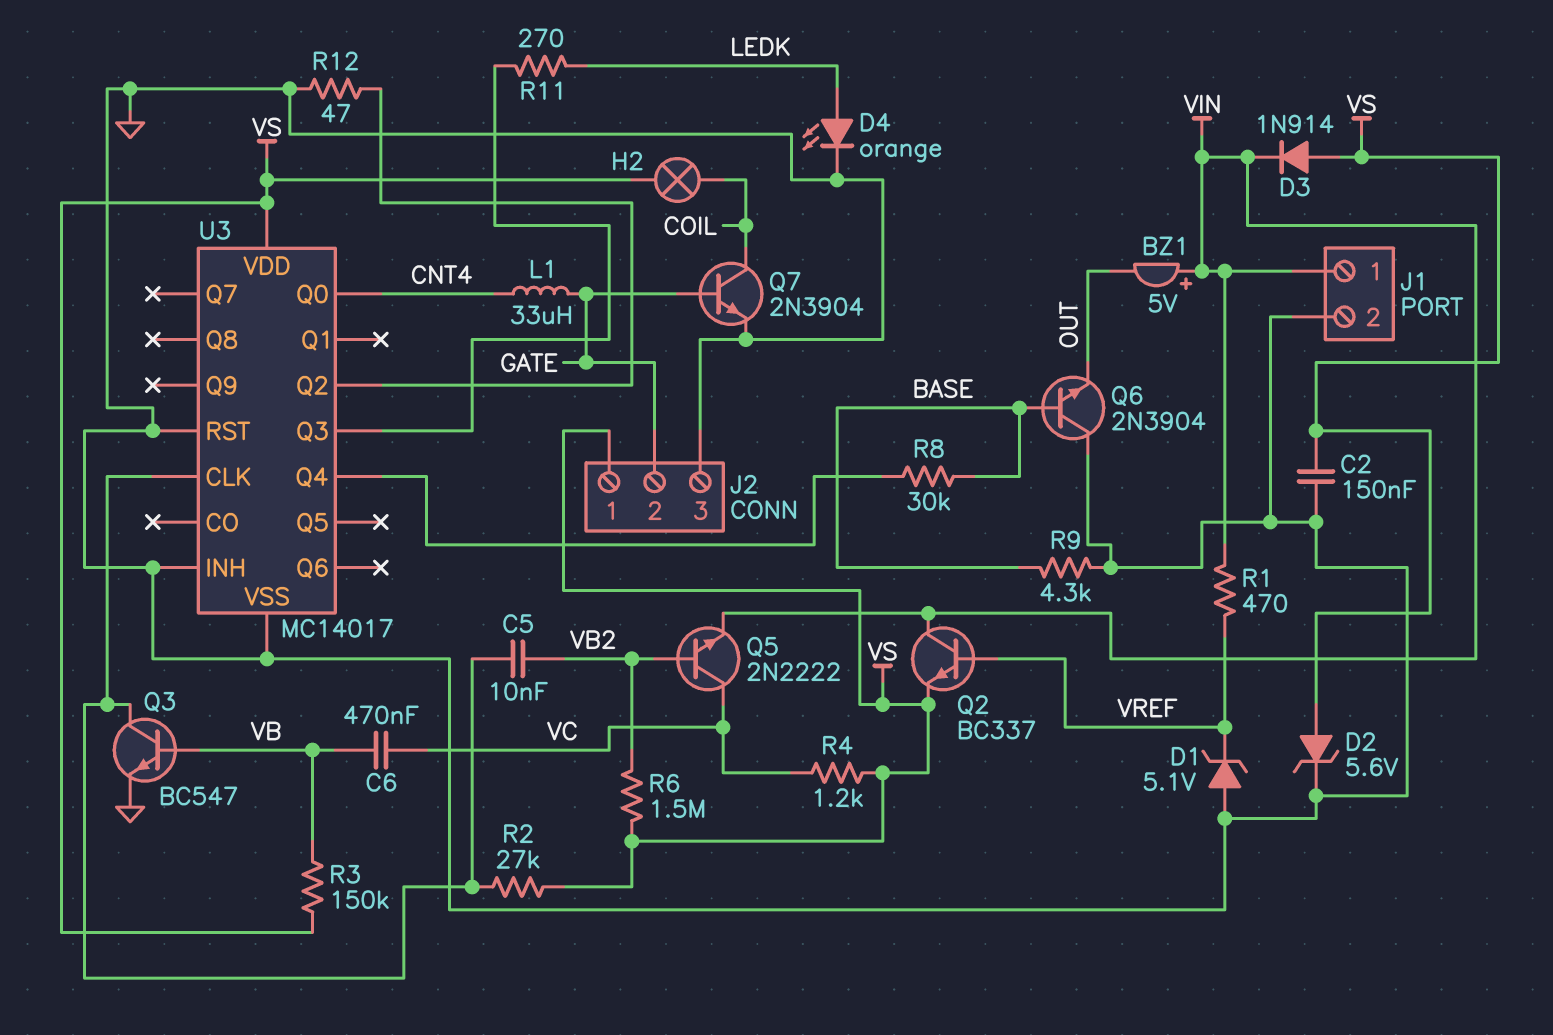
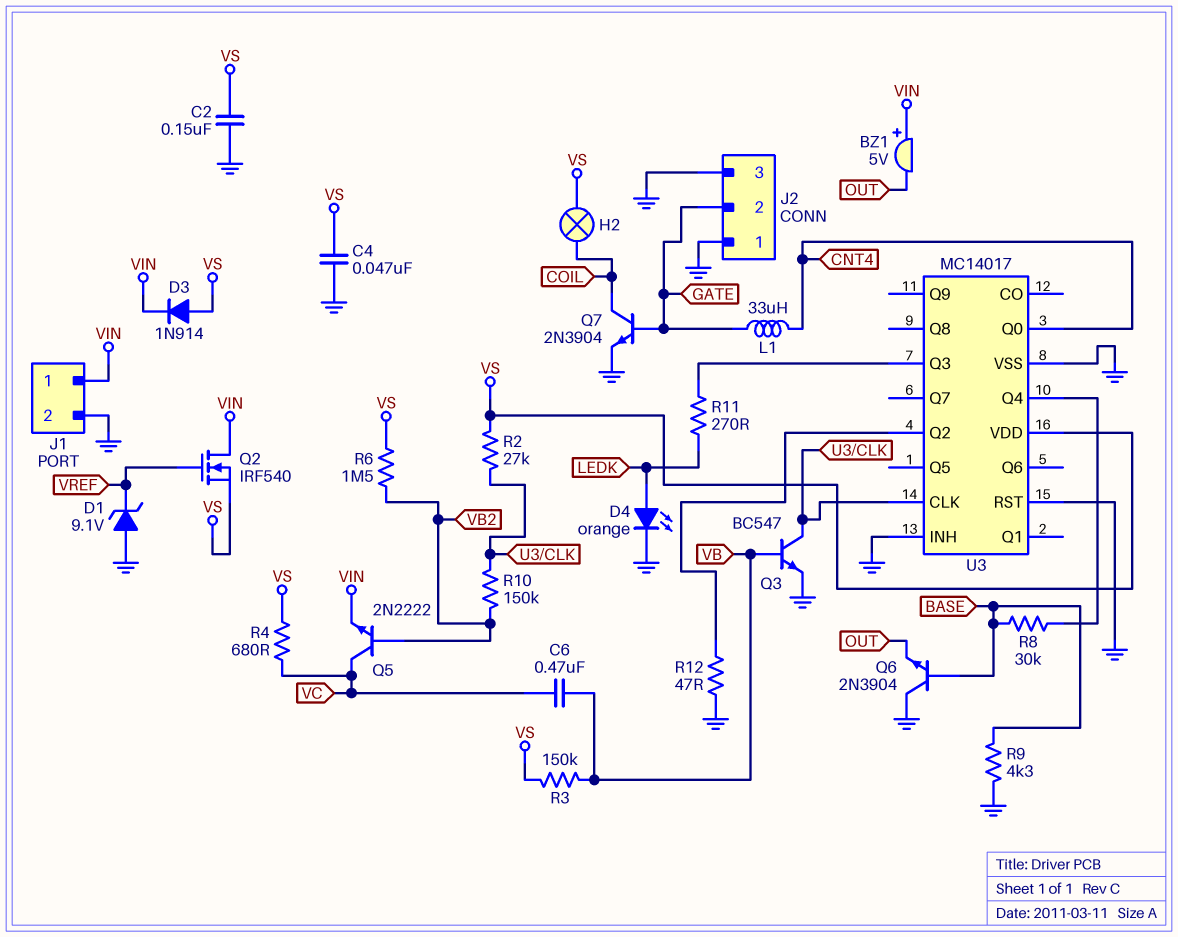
C4: none -> 47nF (GND, VS)
C5: 10nF (U3/CLK, VB2) -> none
D1: zener 5.1V (A GND, K VREF) -> zener 9.1V (A GND, K VREF)
D2: zener 5.6V (A VS, K GND) -> none
J2 pin 1: VS -> GND
Q2: NPN BC337 (B VREF, C VIN, E VS) -> NMOS IRF540 (G VREF, D VIN, S VS)
R1: 470 (VIN, VREF) -> none
R4: 1.2k (VC, VS) -> 680 (VC, VS)
R10: none -> 150k (U3/CLK, VB2)

